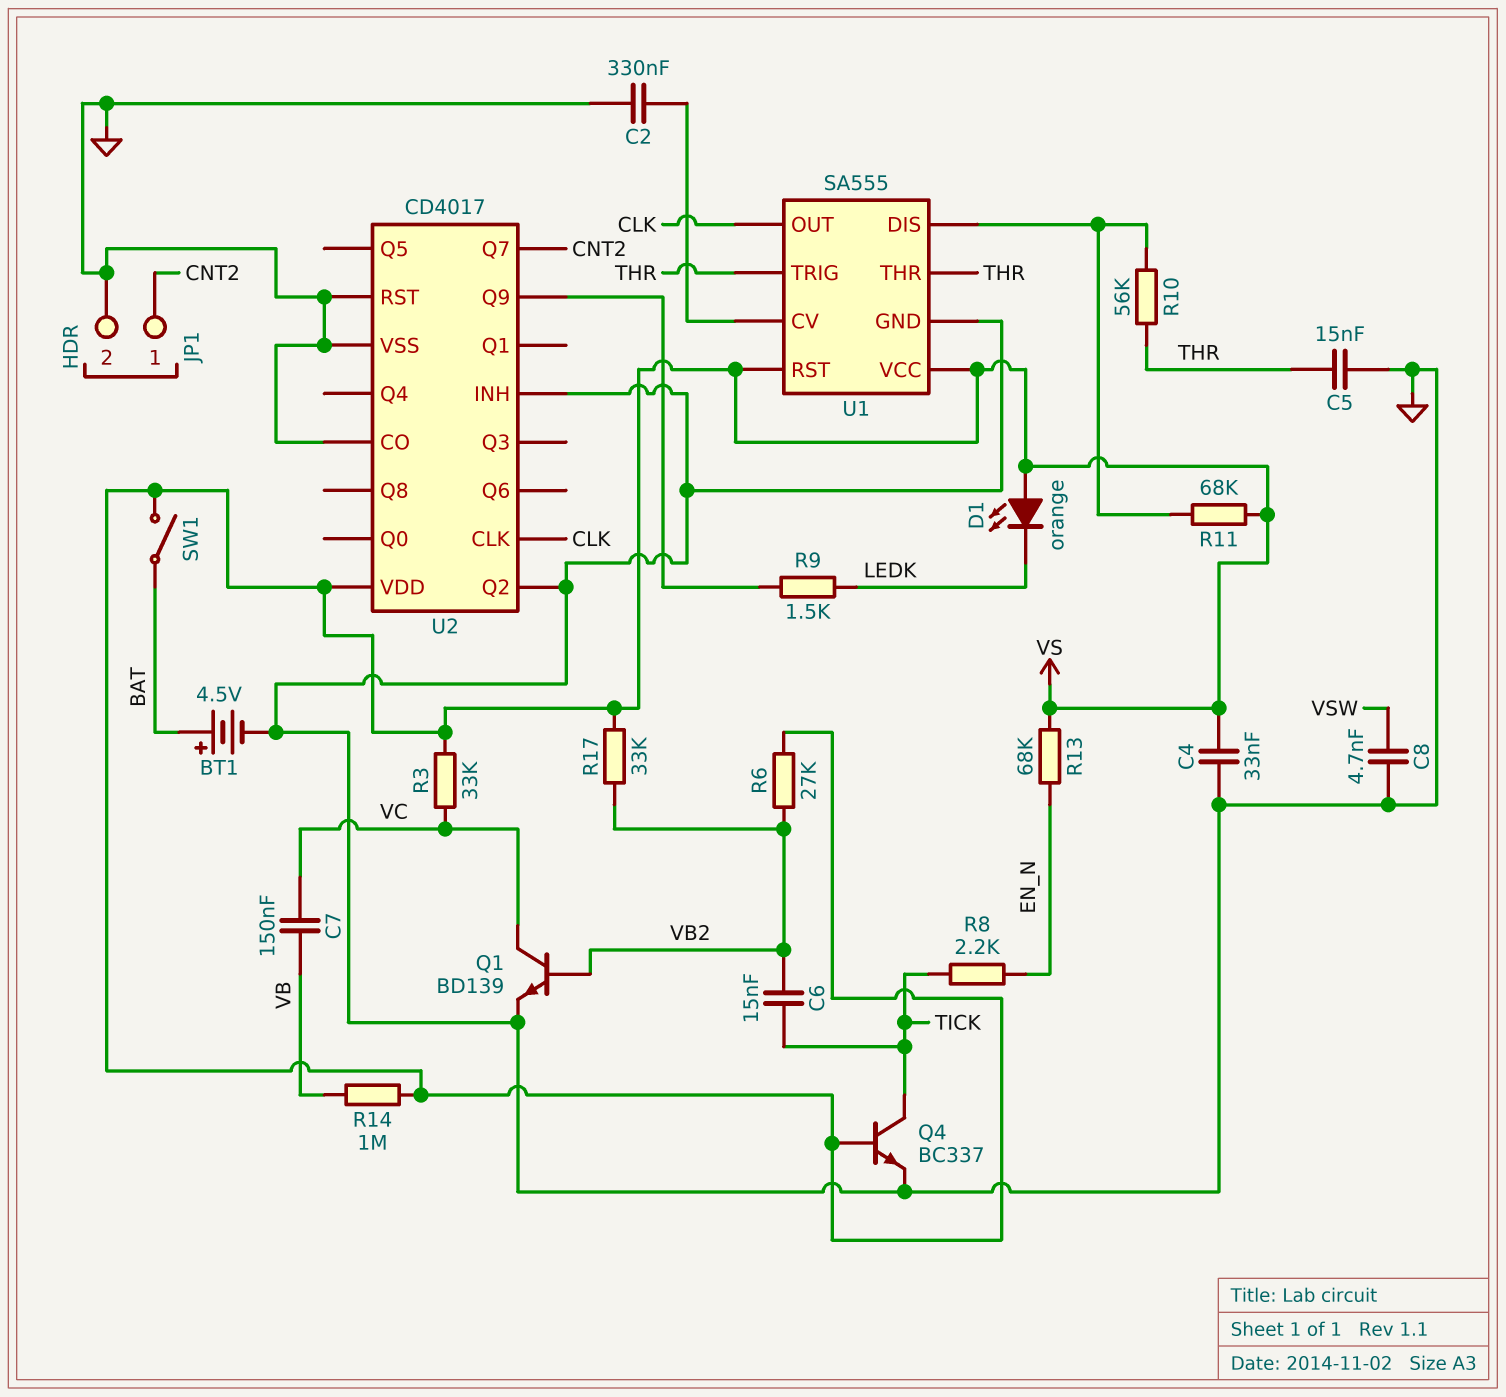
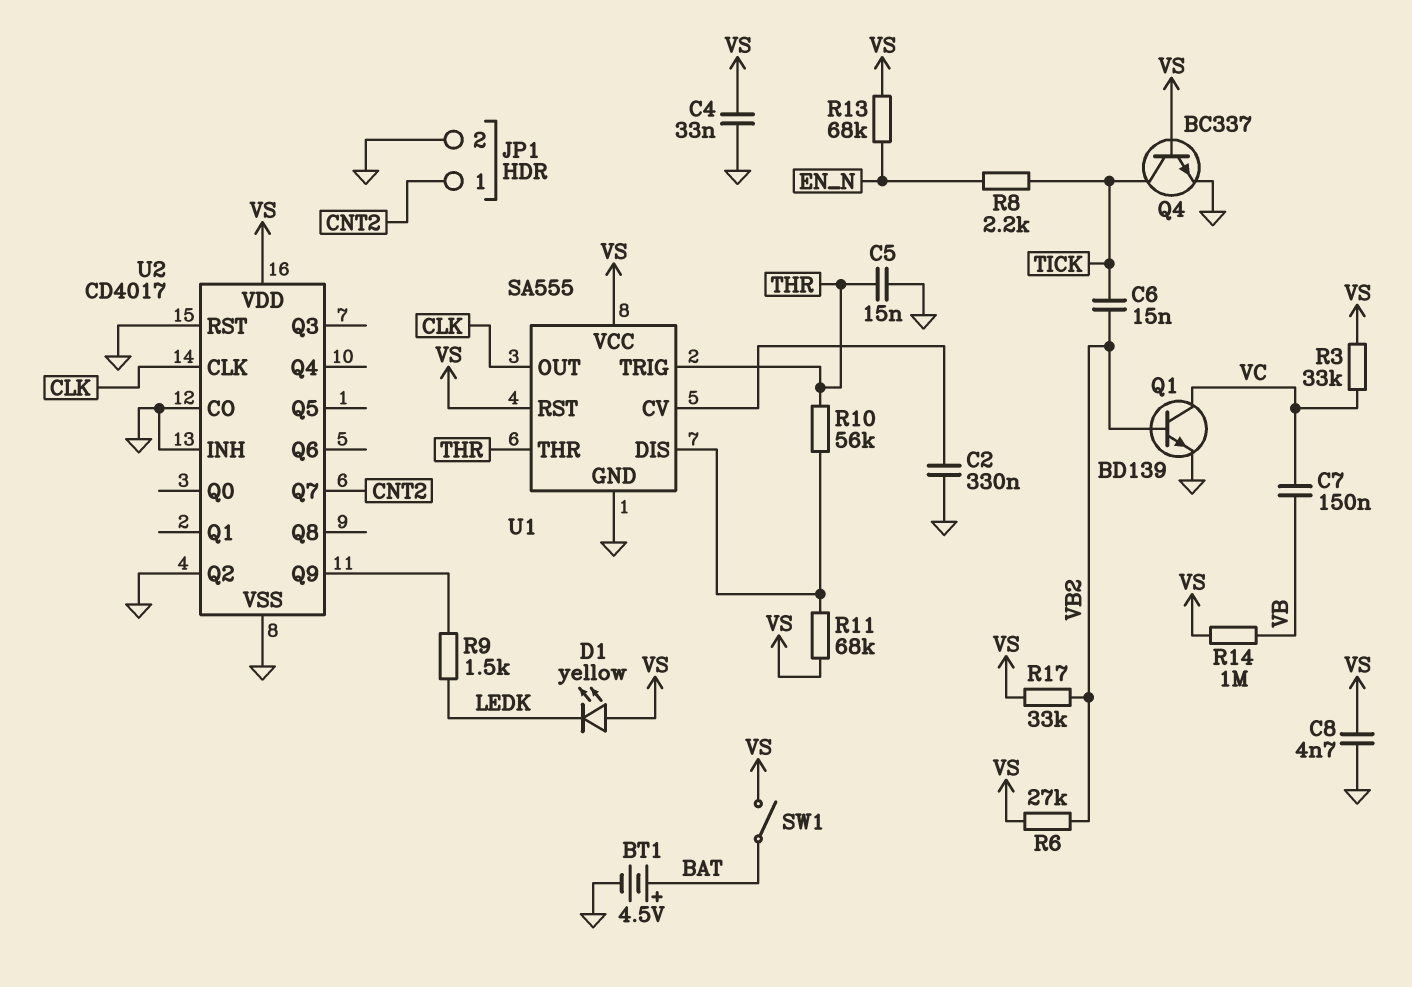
C8: 4.7nF (GND, VSW) -> 4.7nF (GND, VS)
D1: LED orange (A VS, K LEDK) -> LED yellow (A VS, K LEDK)

